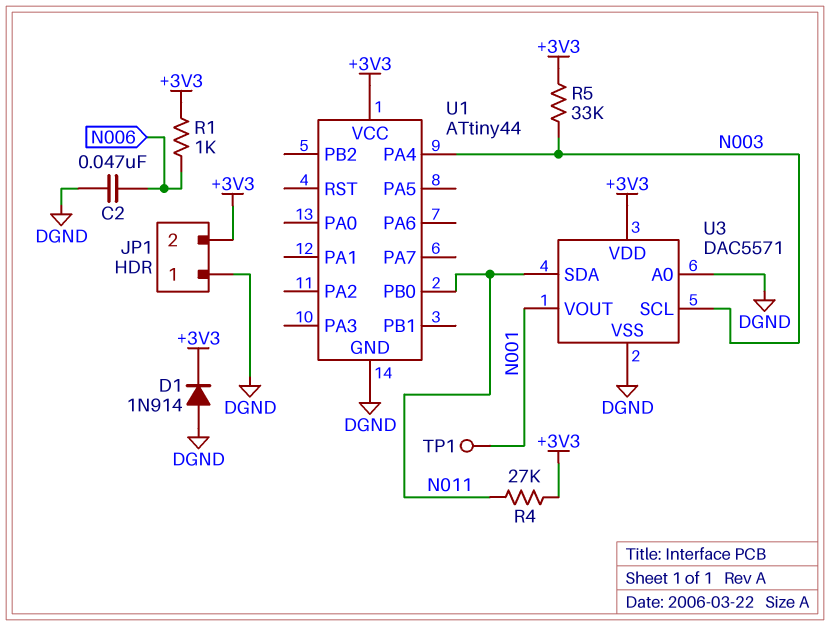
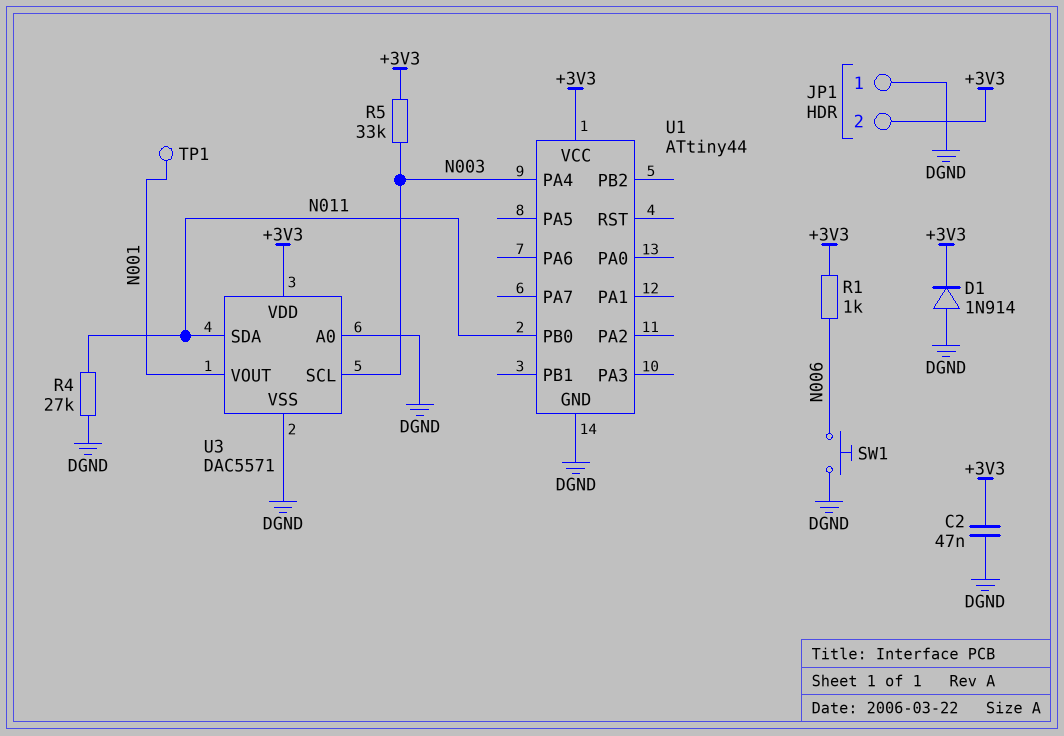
C2: 47nF (DGND, N006) -> 47nF (+3V3, DGND)
R4: 27k (+3V3, N011) -> 27k (DGND, N011)
SW1: none -> button (DGND, N006)

